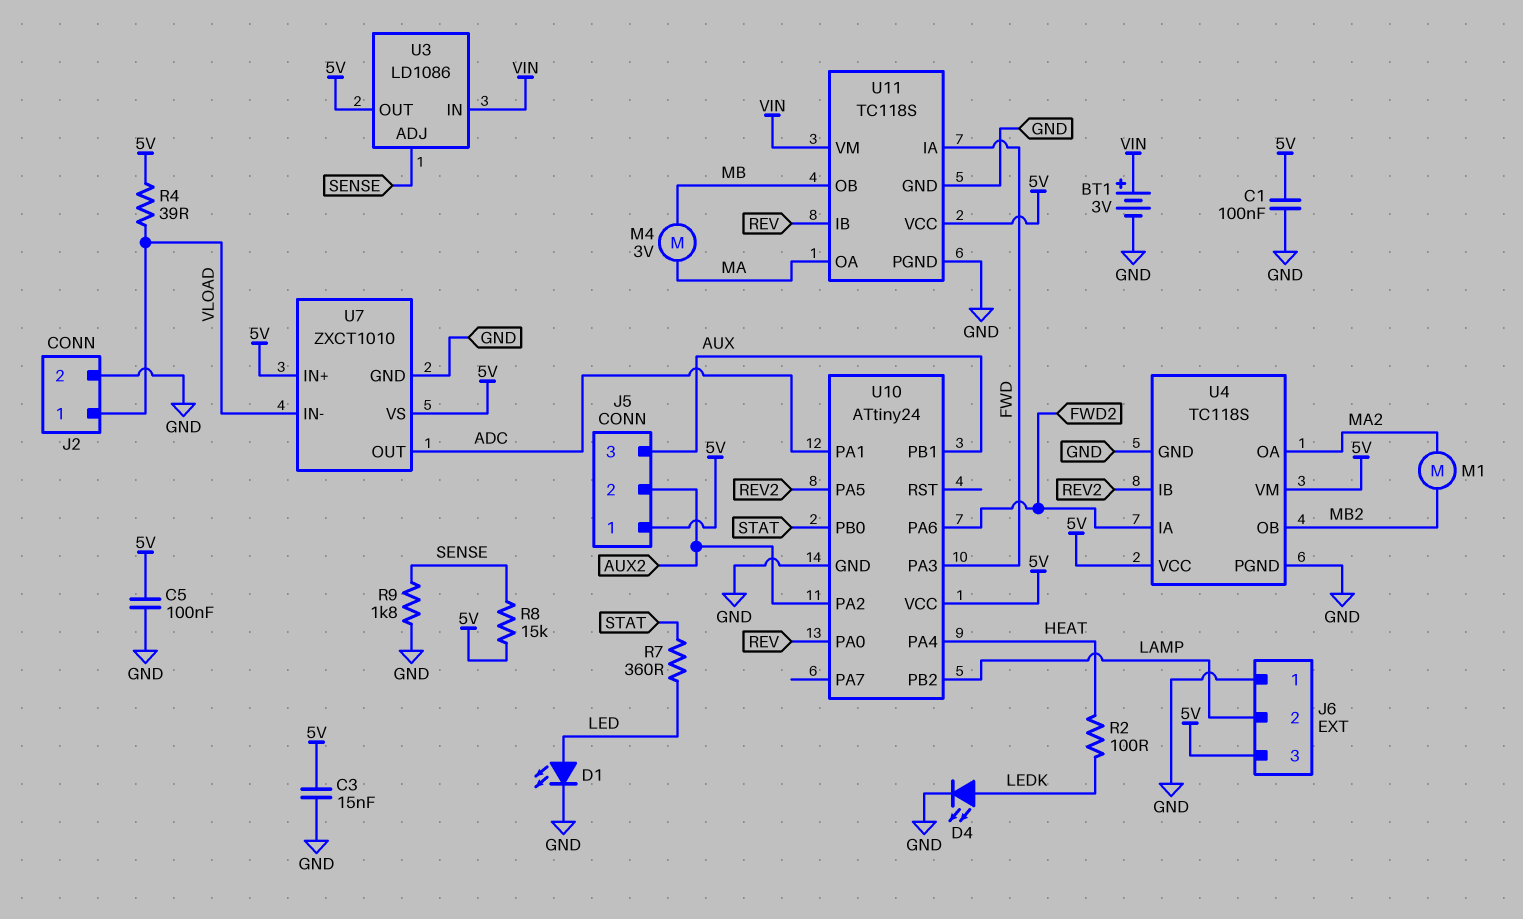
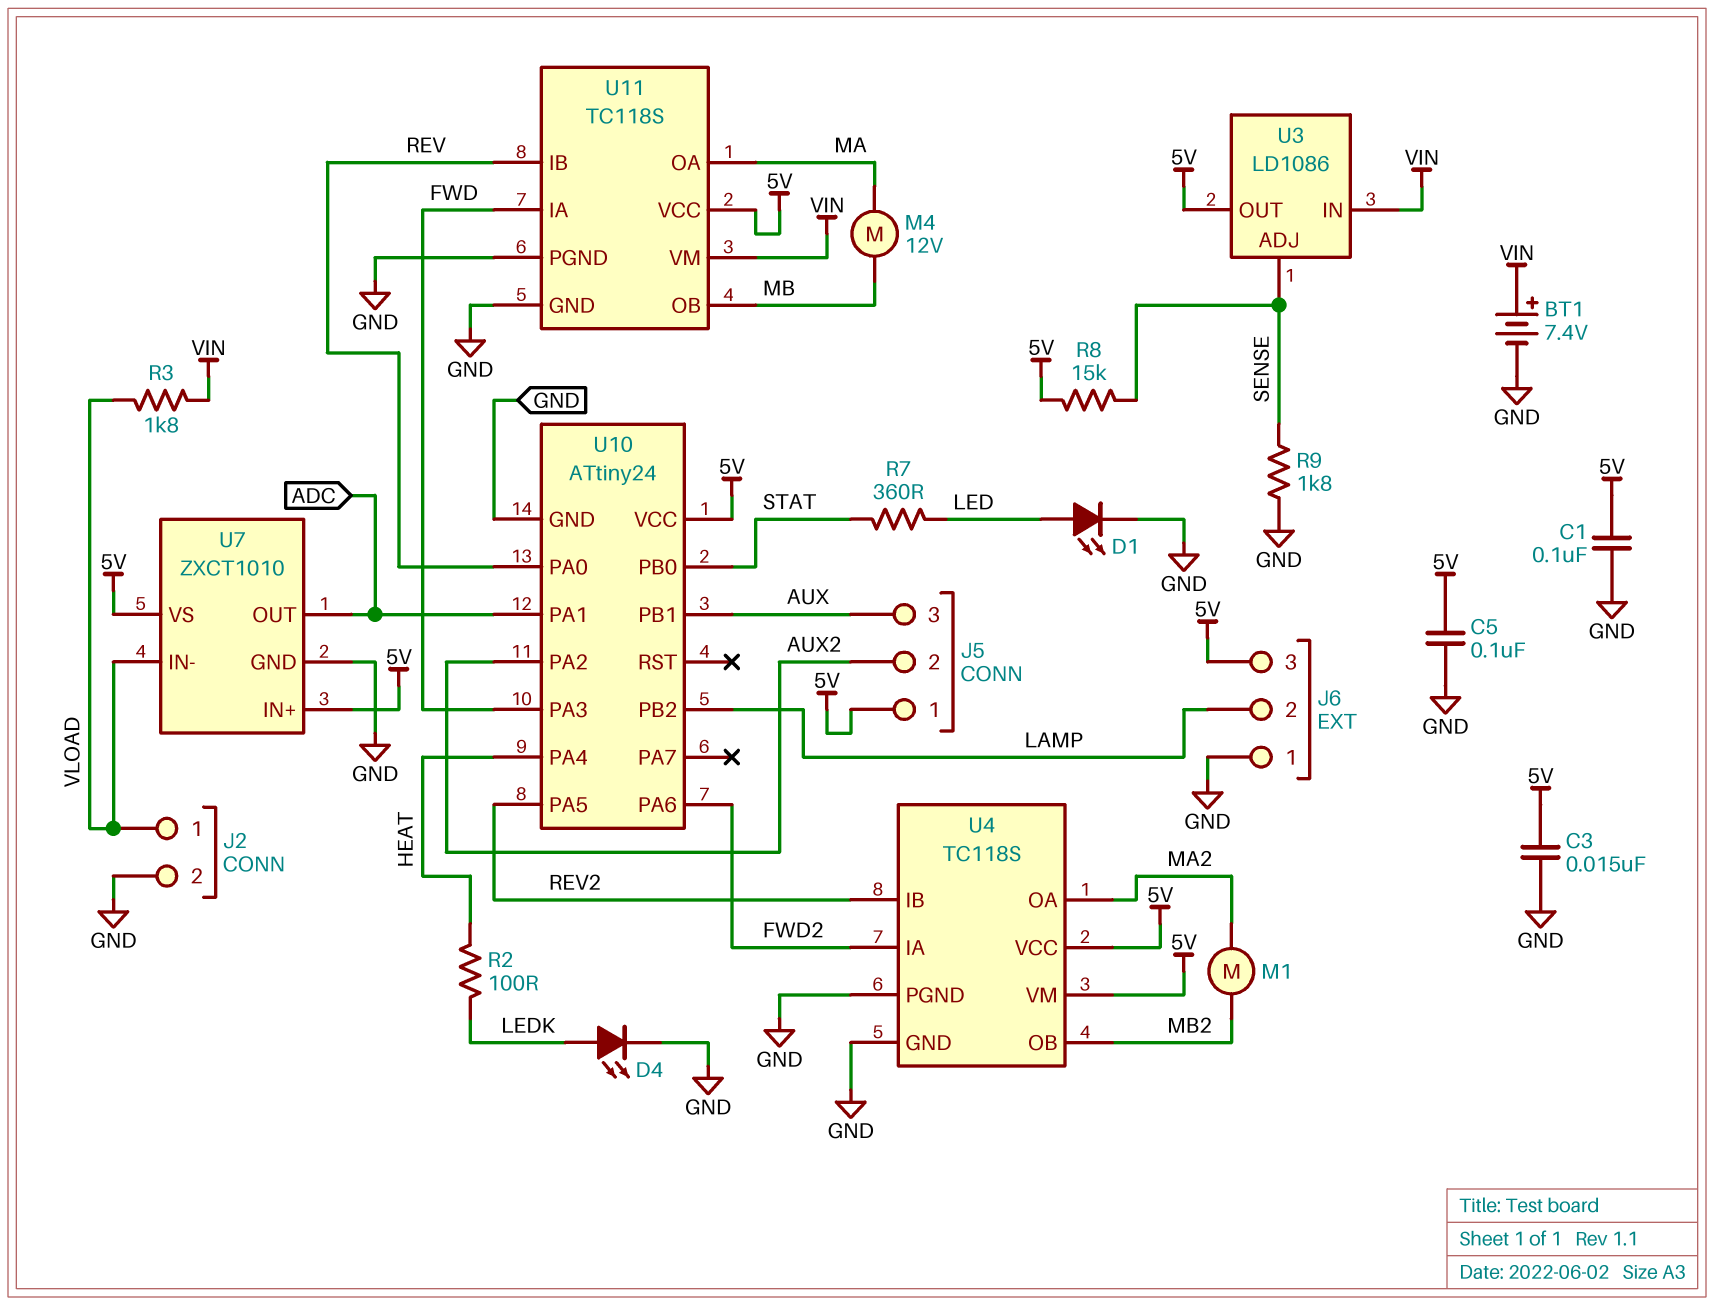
BT1: 3V (plus VIN, minus GND) -> 7.4V (plus VIN, minus GND)
M4: motor 3V (MA, MB) -> motor 12V (MA, MB)
R3: none -> 1.8k (VIN, VLOAD)
R4: 39 (5V, VLOAD) -> none

